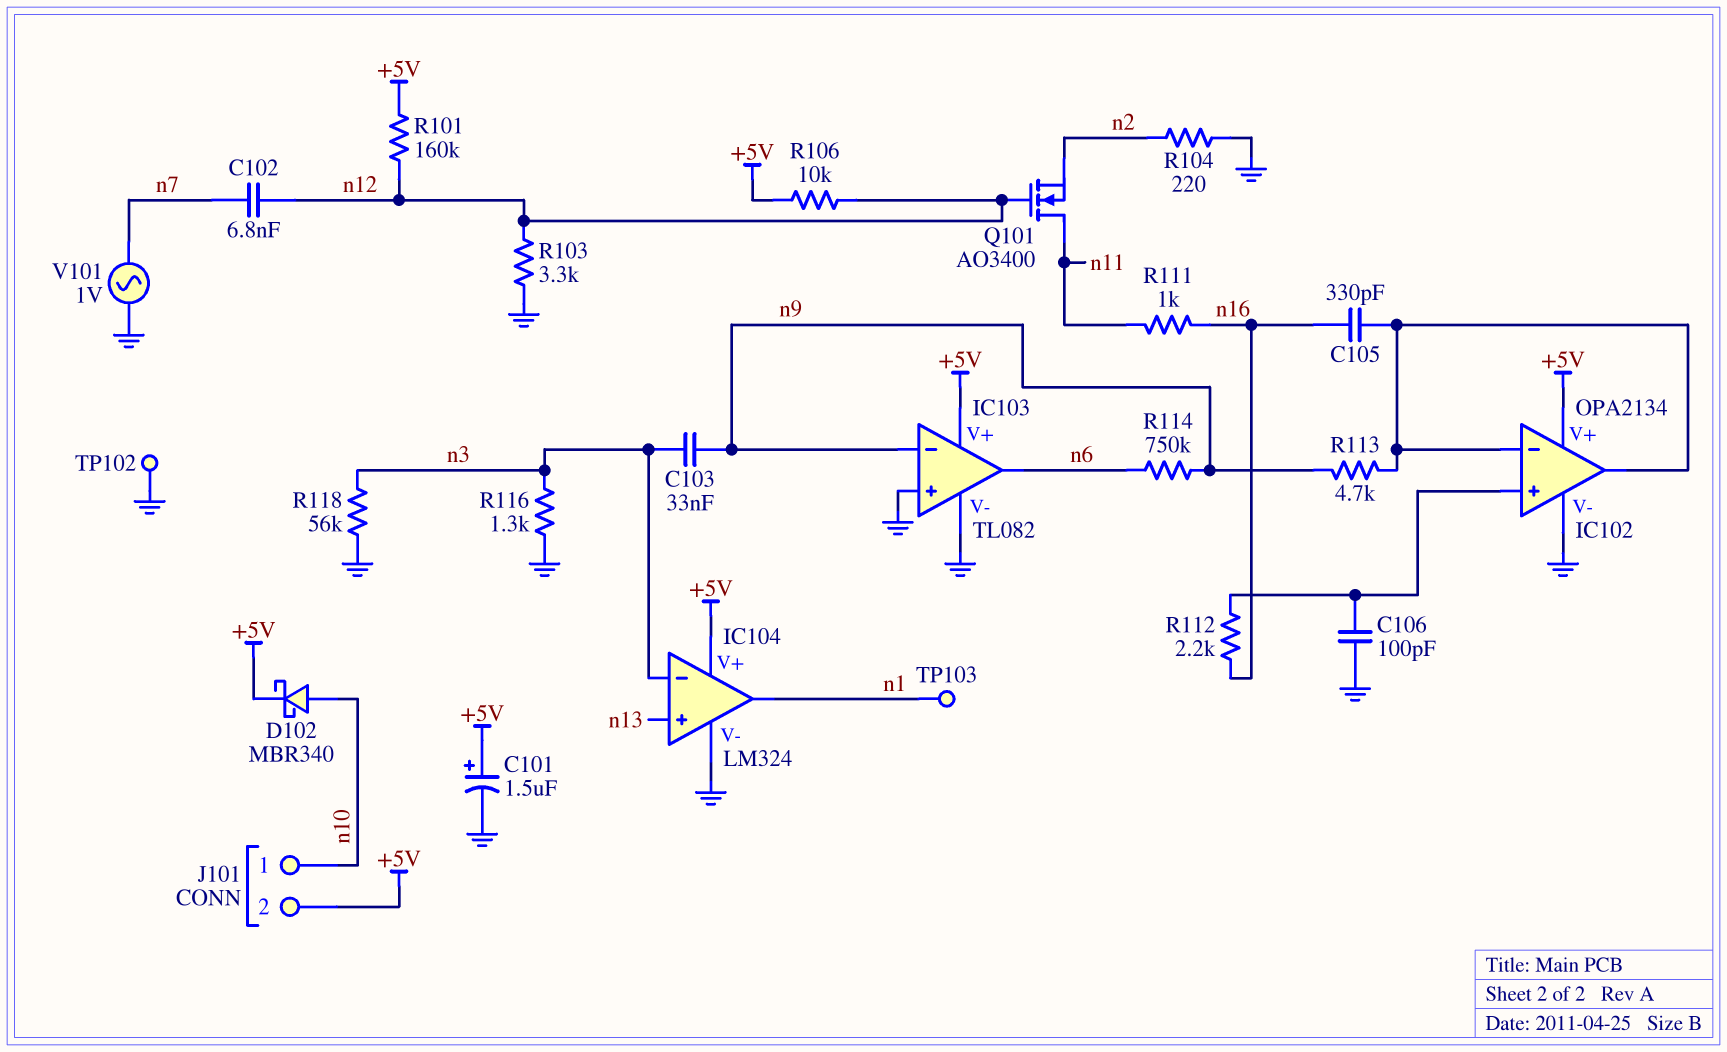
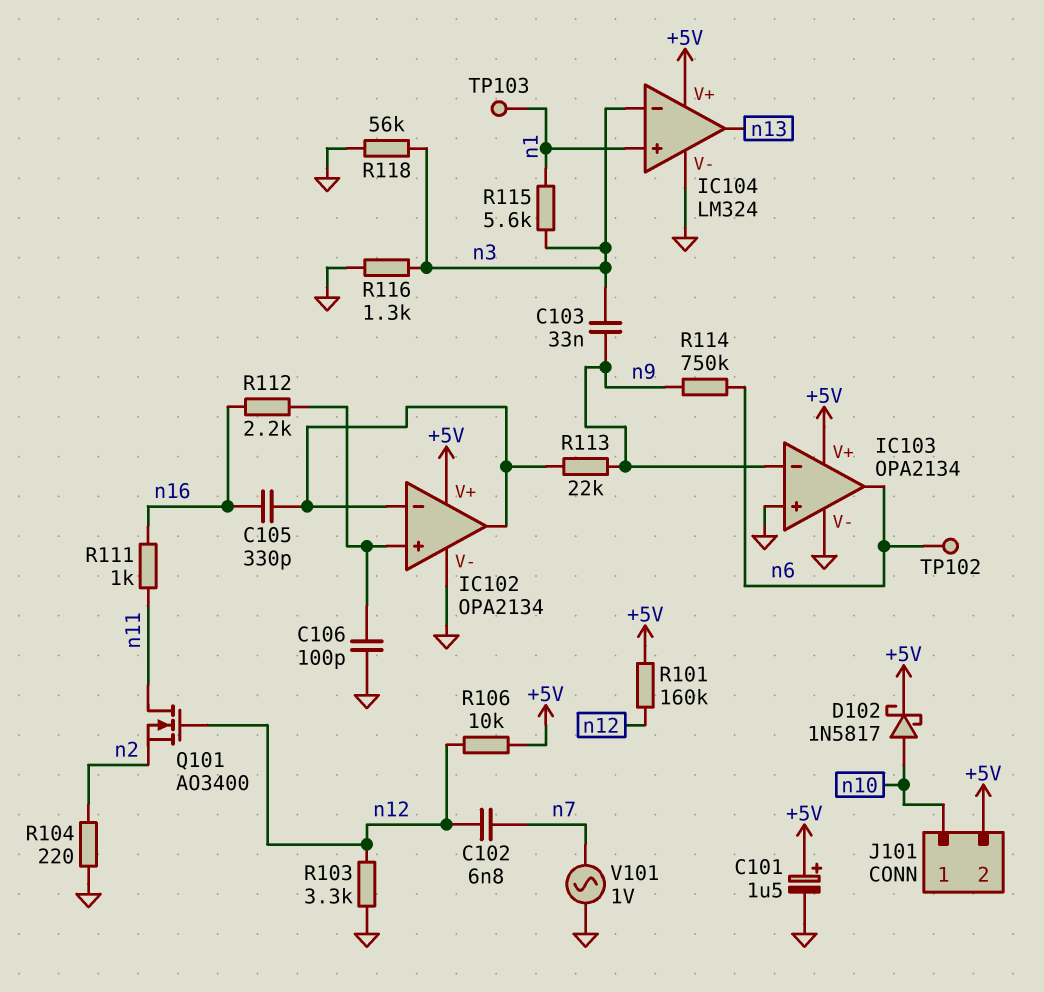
D102: schottky MBR340 (A n10, K +5V) -> schottky 1N5817 (A n10, K +5V)
IC103: TL082 -> OPA2134
IC104 pin in+: n13 -> n1
IC104 pin out: n1 -> n13
R113: 4.7k (IC102/in-, n9) -> 22k (IC102/in-, n9)
R115: none -> 5.6k (n1, n3)
TP102: test point (GND) -> test point (n6)

